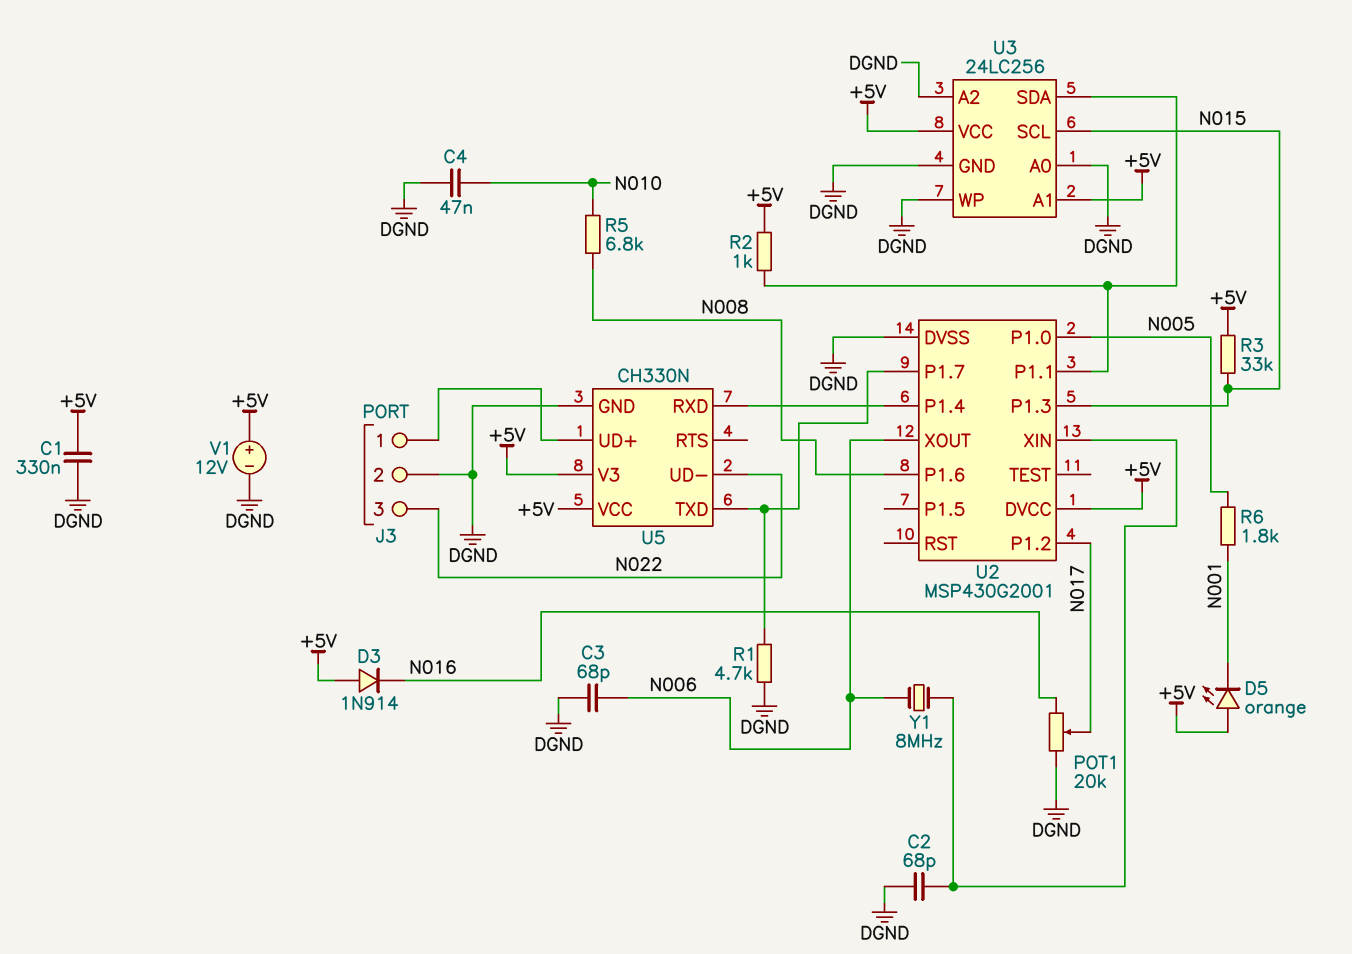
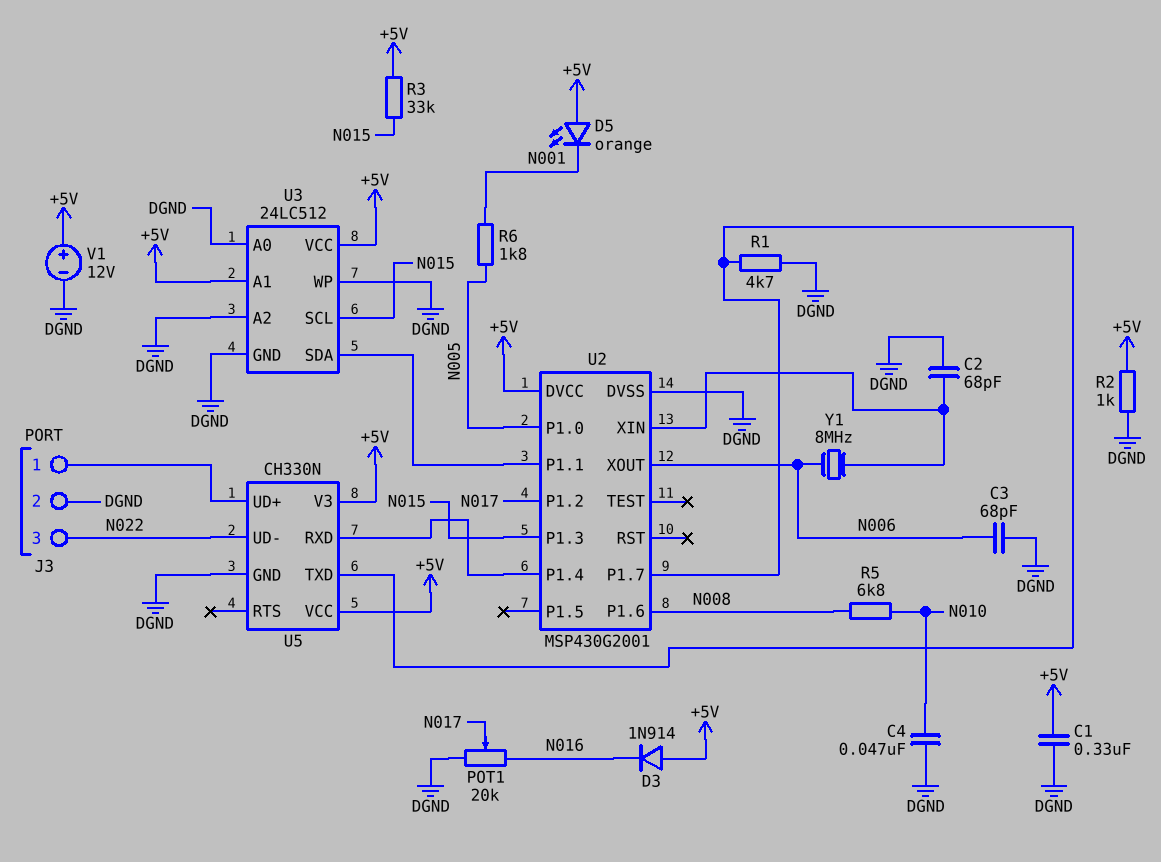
R2: 1k (+5V, U2/P1.1) -> 1k (+5V, DGND)
U3: 24LC256 -> 24LC512

